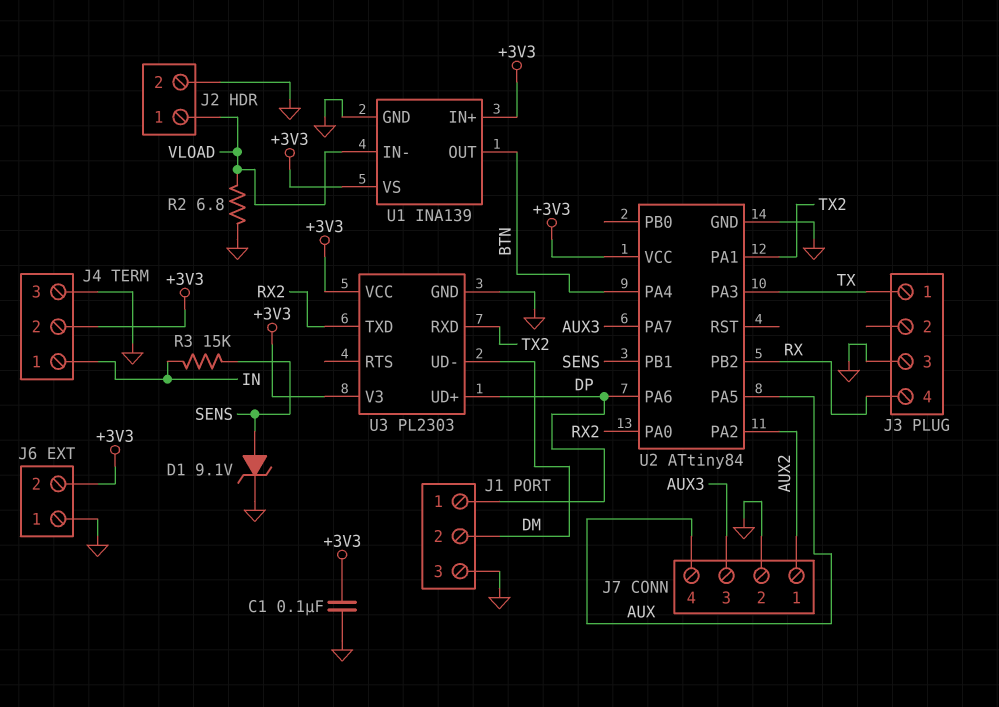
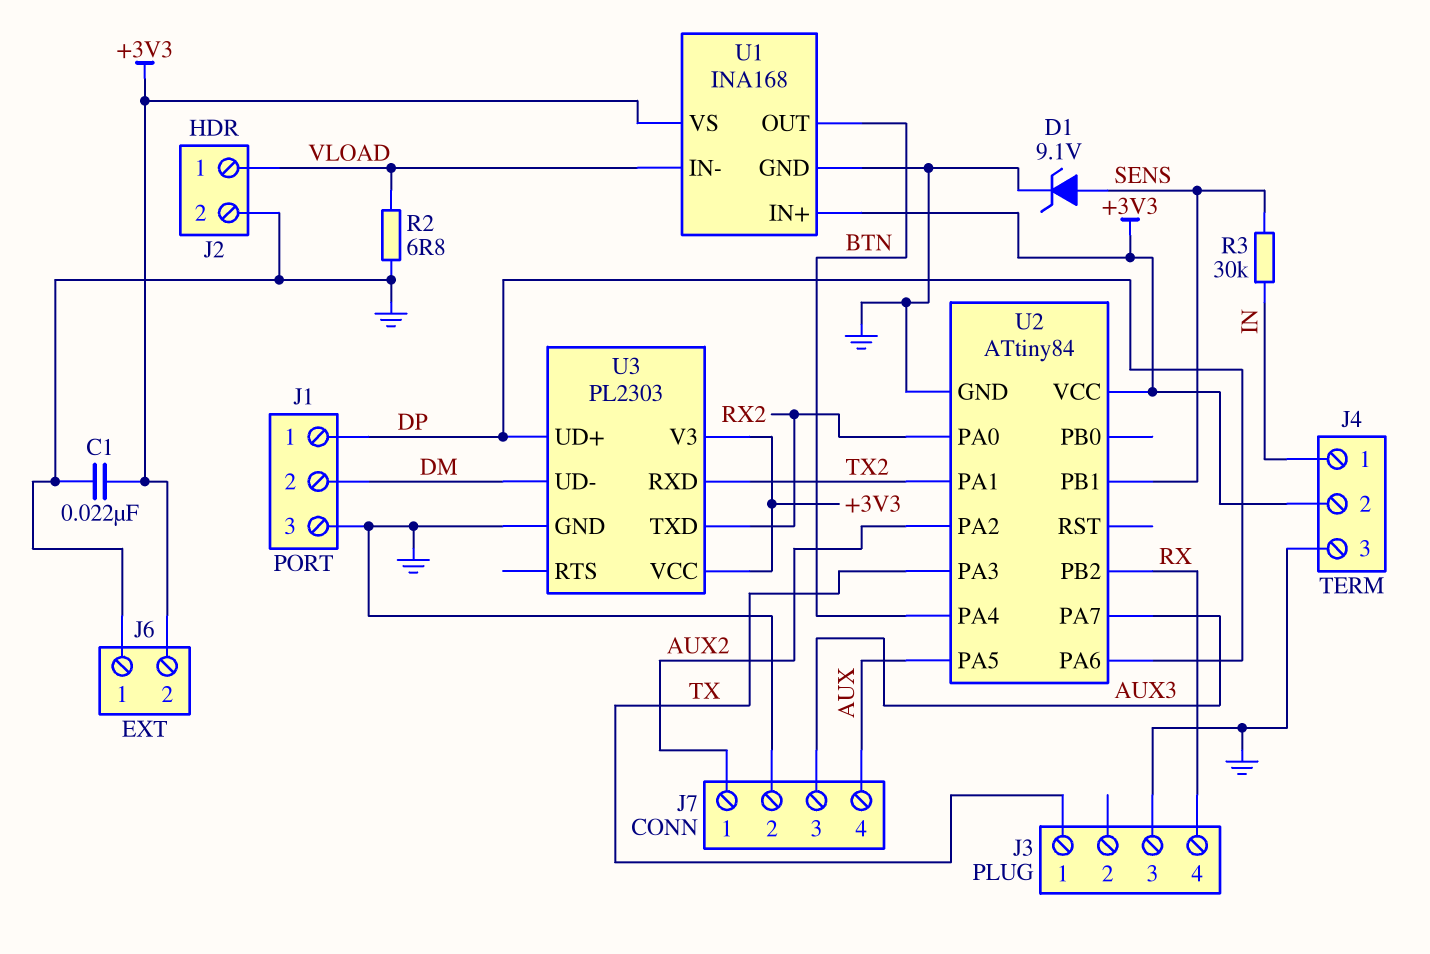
C1: 100nF (+3V3, GND) -> 22nF (+3V3, GND)
R3: 15k (IN, SENS) -> 30k (IN, SENS)
U1: INA139 -> INA168

